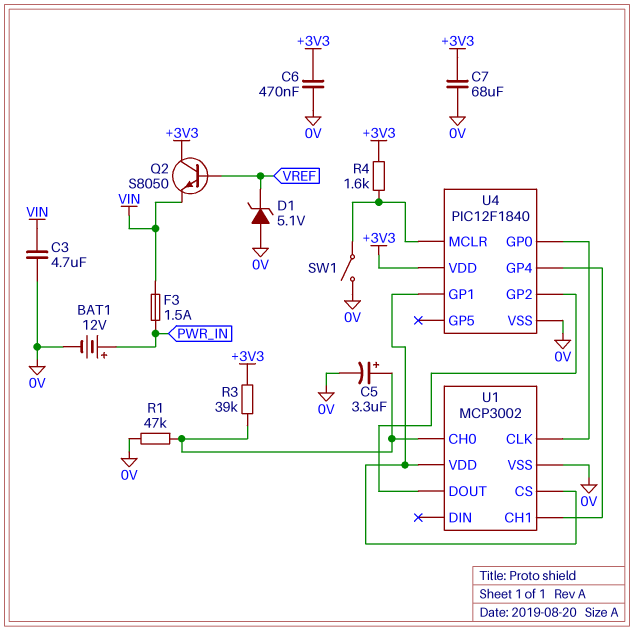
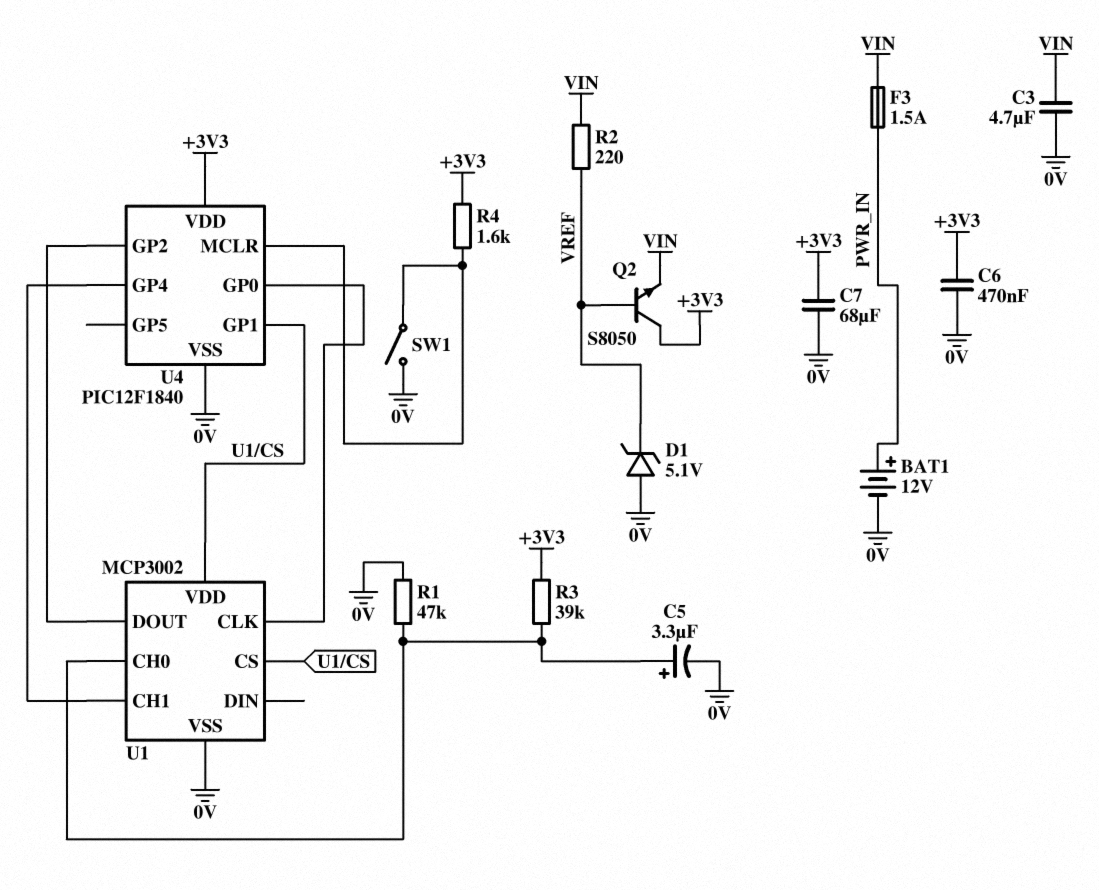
R2: none -> 220 (VIN, VREF)

